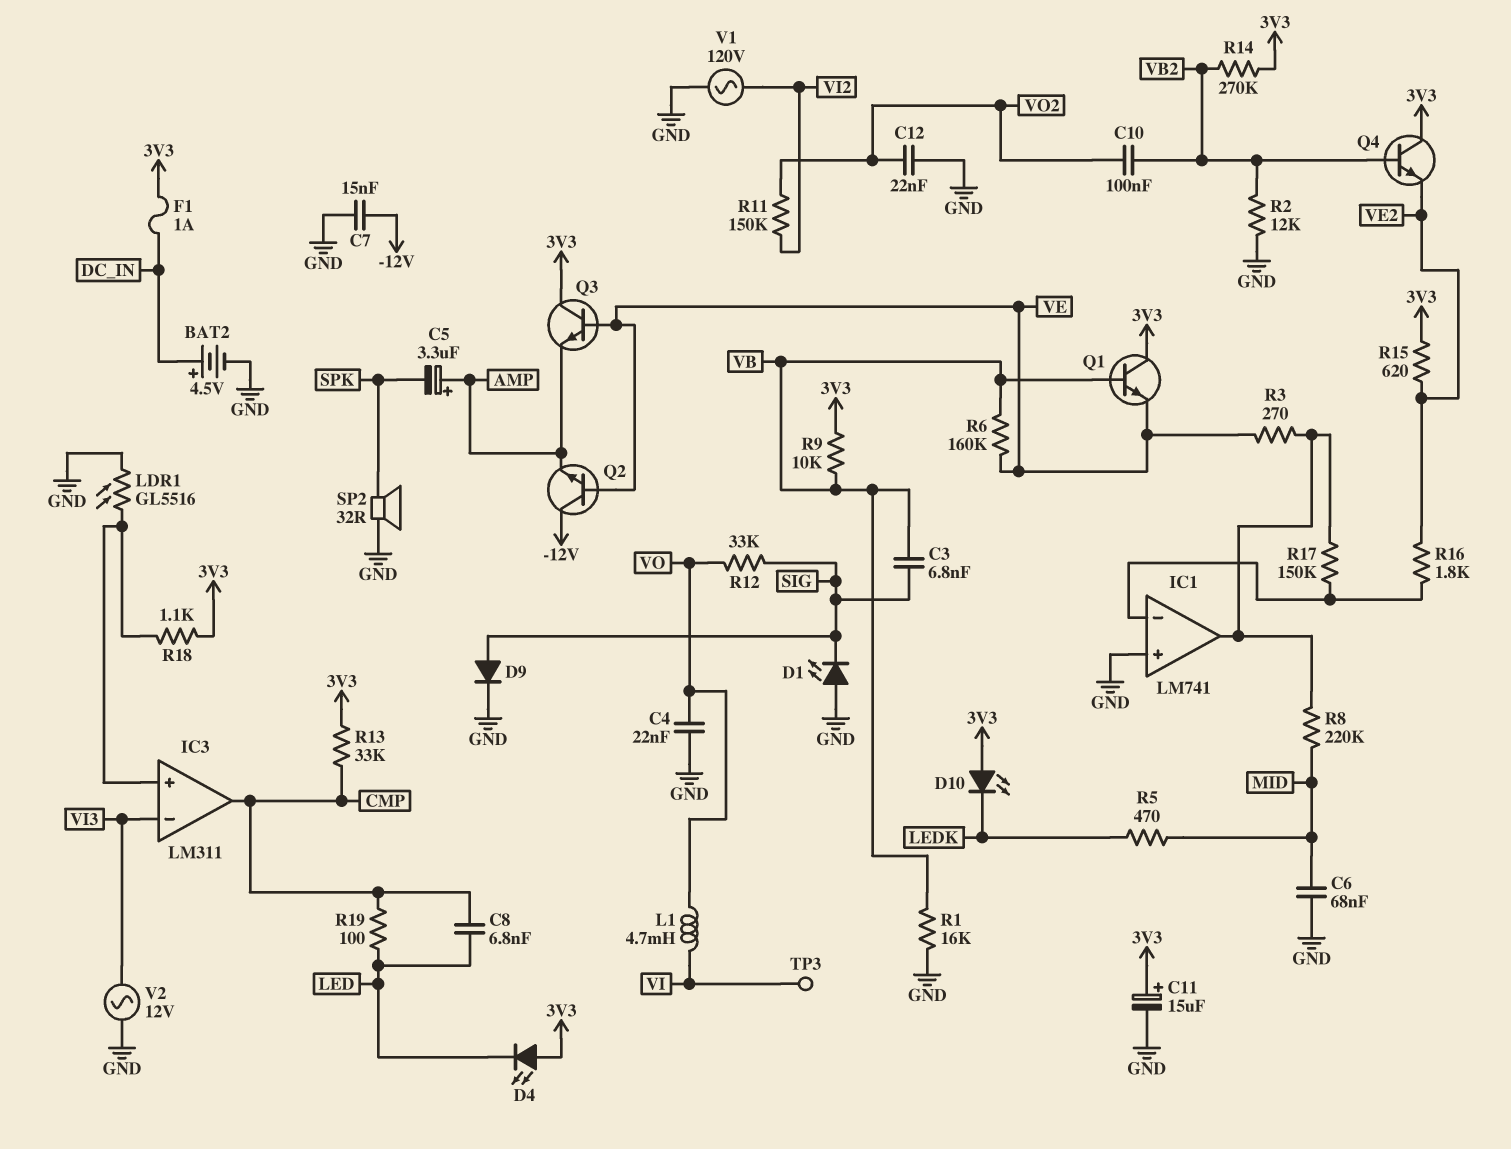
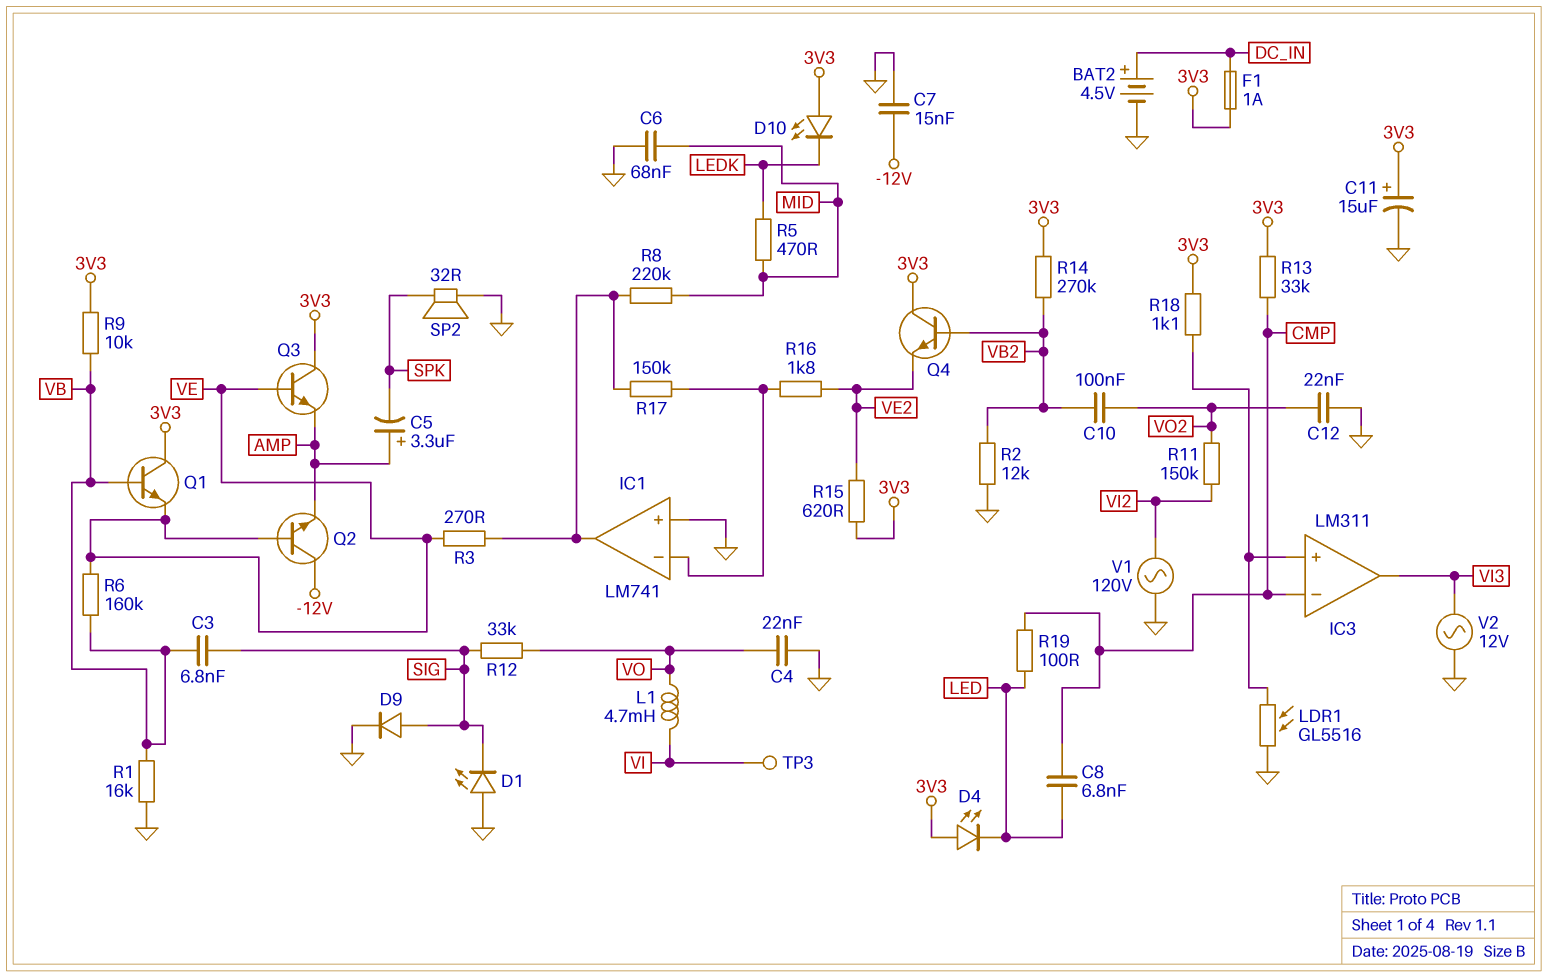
IC3 pin in-: VI3 -> CMP
IC3 pin out: CMP -> VI3

